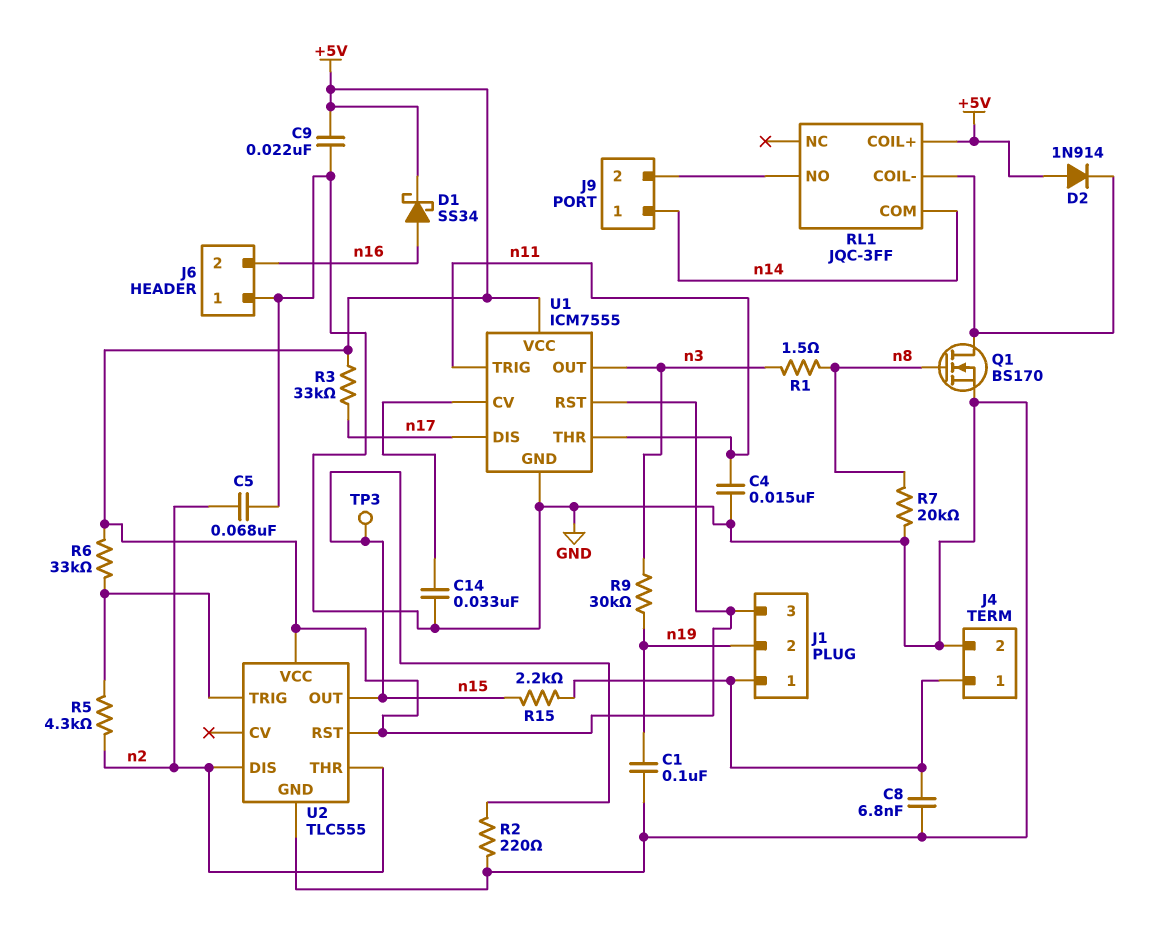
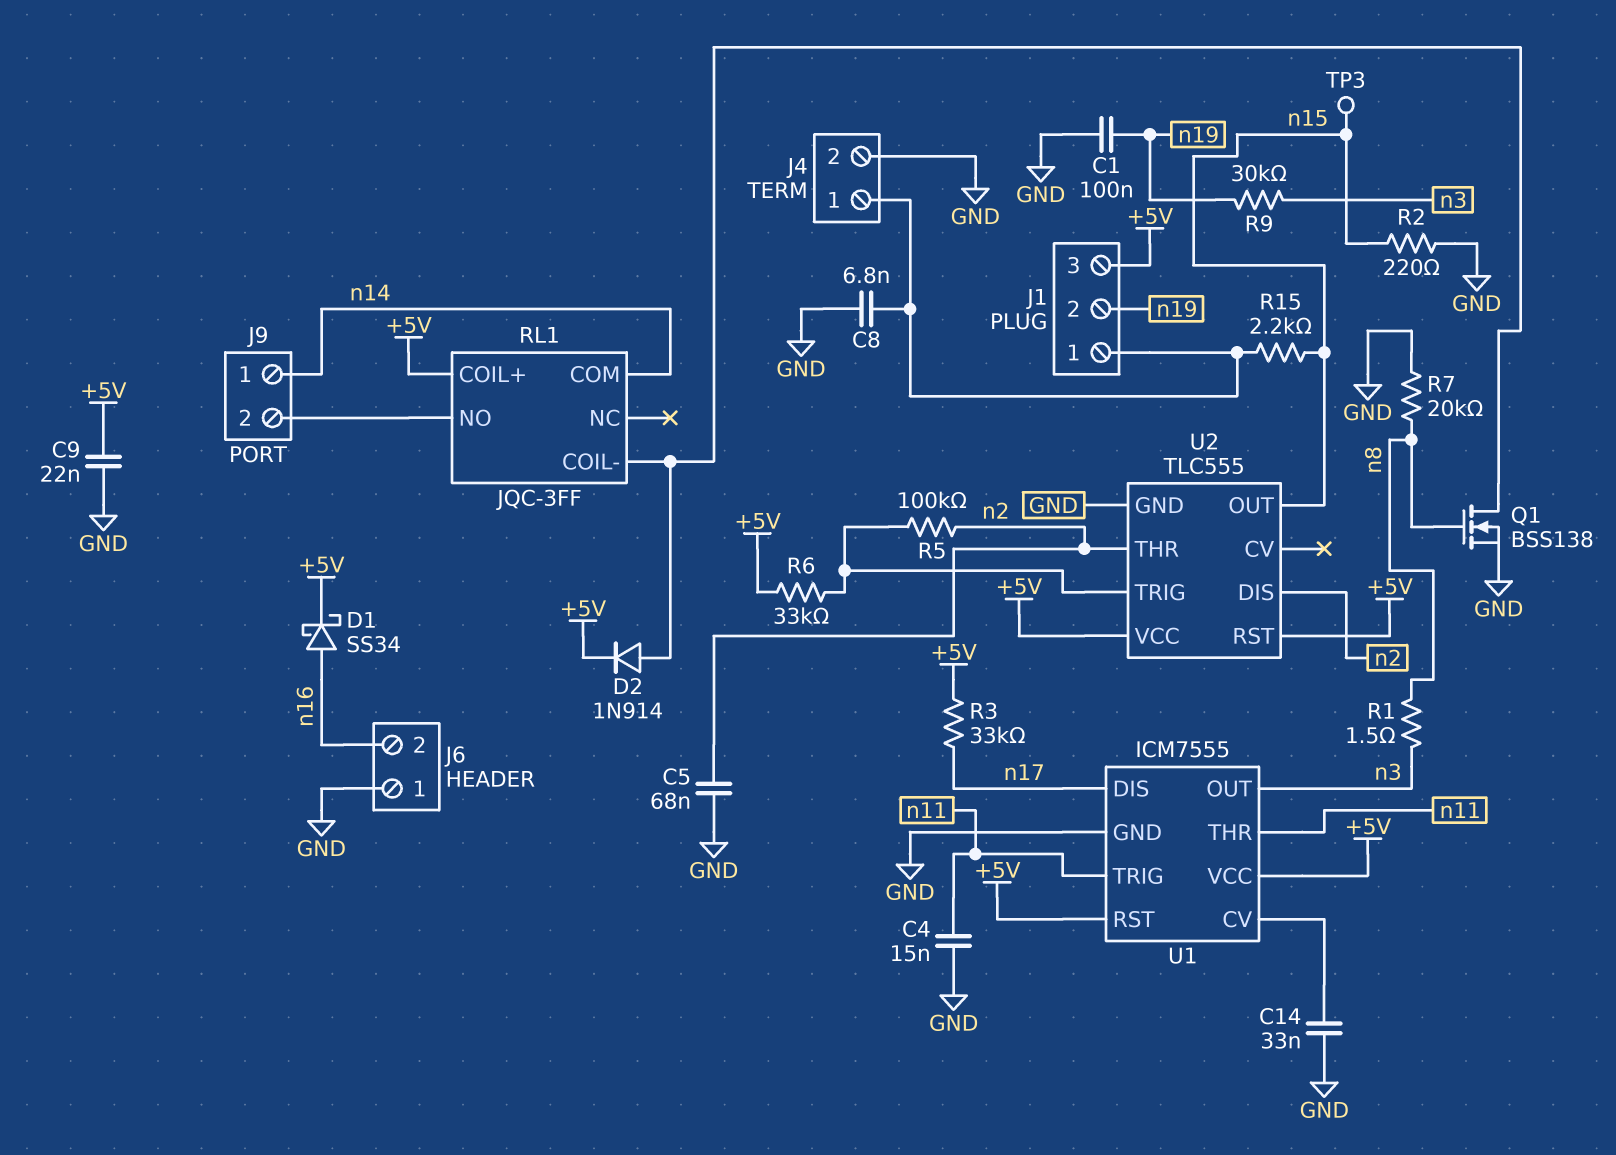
D2: diode 1N914 (A +5V, K RL1/COIL-) -> diode 1N914 (A RL1/COIL-, K +5V)
Q1: NMOS BS170 (G n8, D RL1/COIL-, S GND) -> NMOS BSS138 (G n8, D RL1/COIL-, S GND)
R5: 4.3k (U2/TRIG, n2) -> 100k (U2/TRIG, n2)

